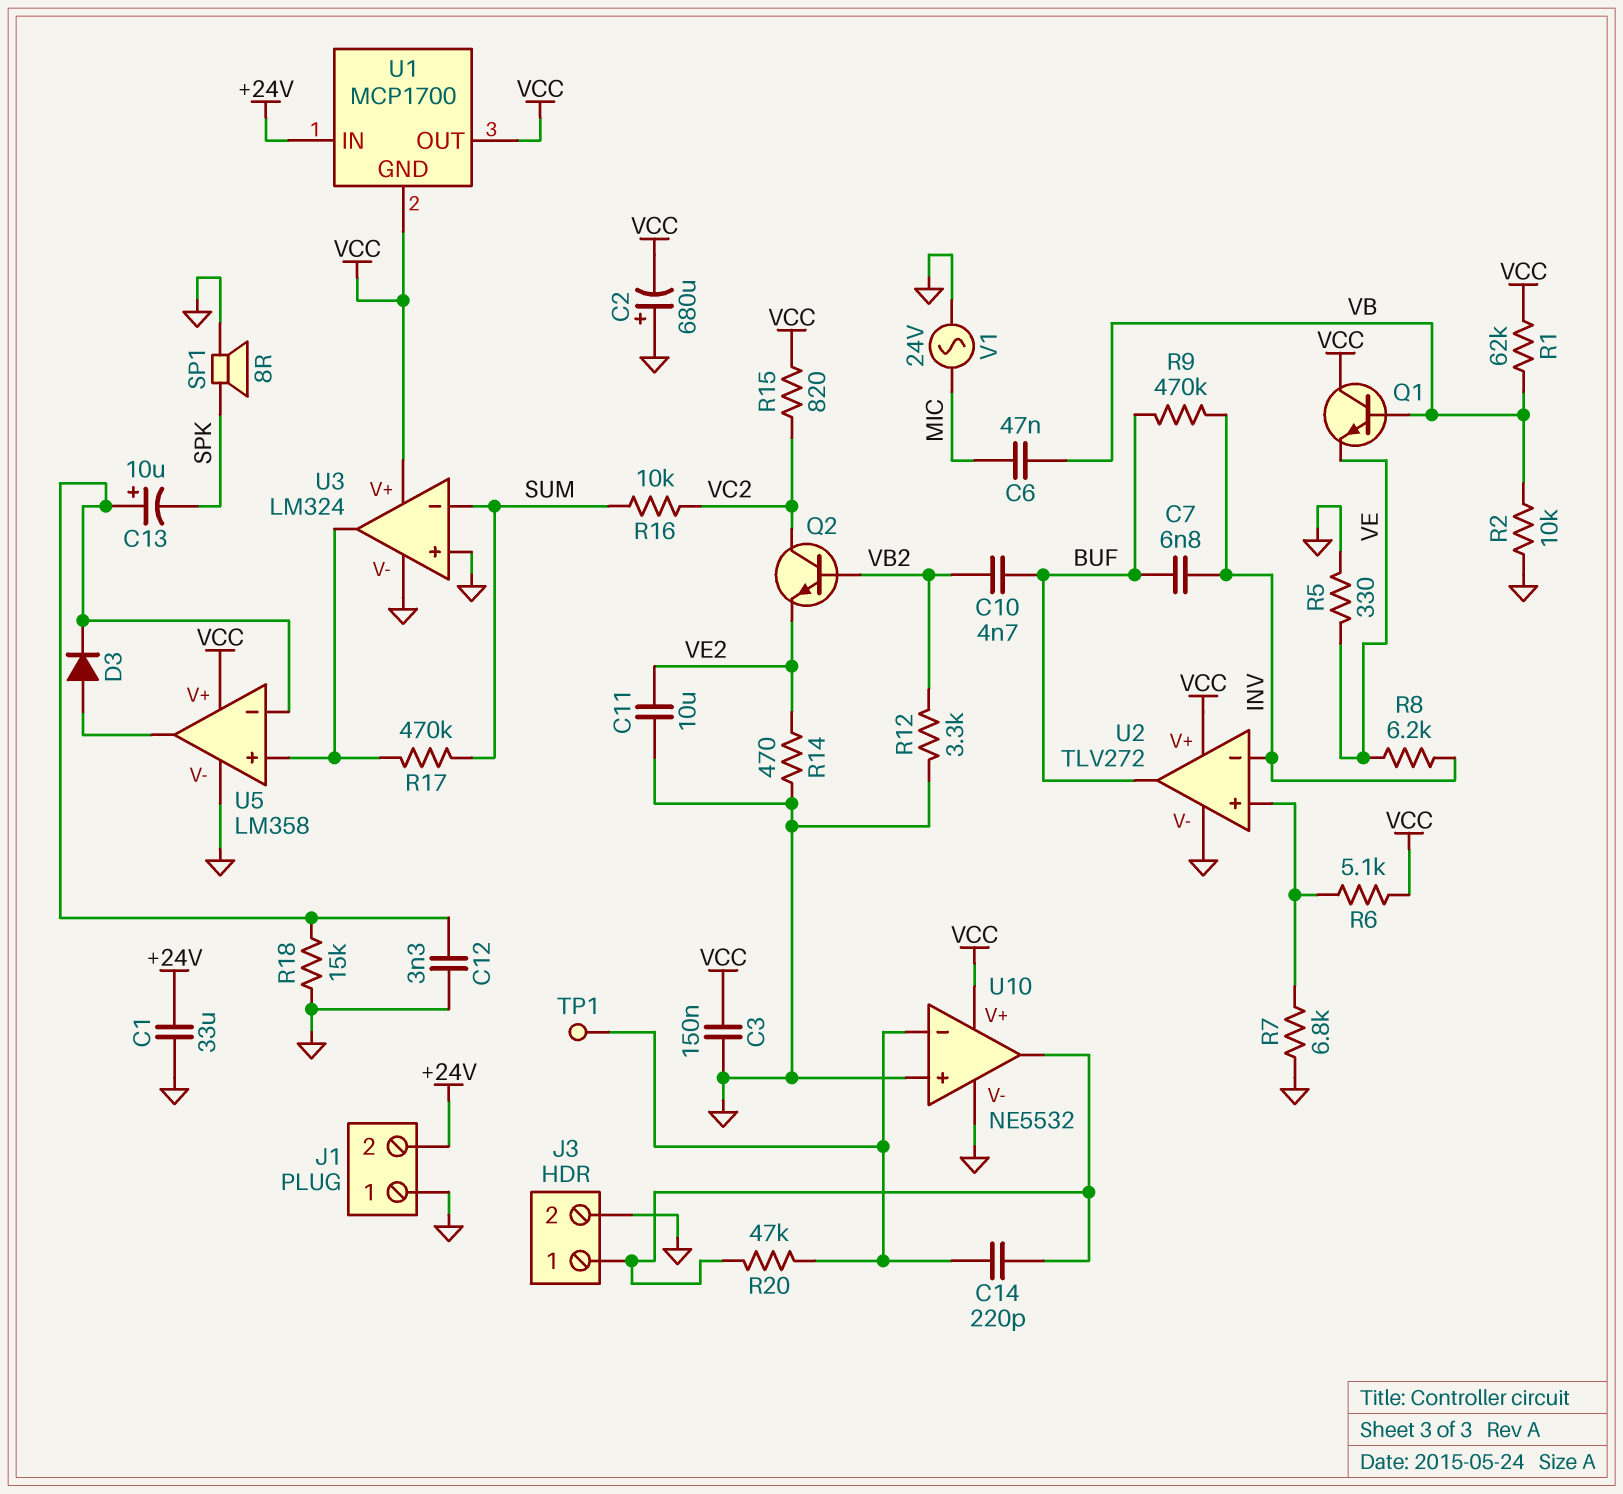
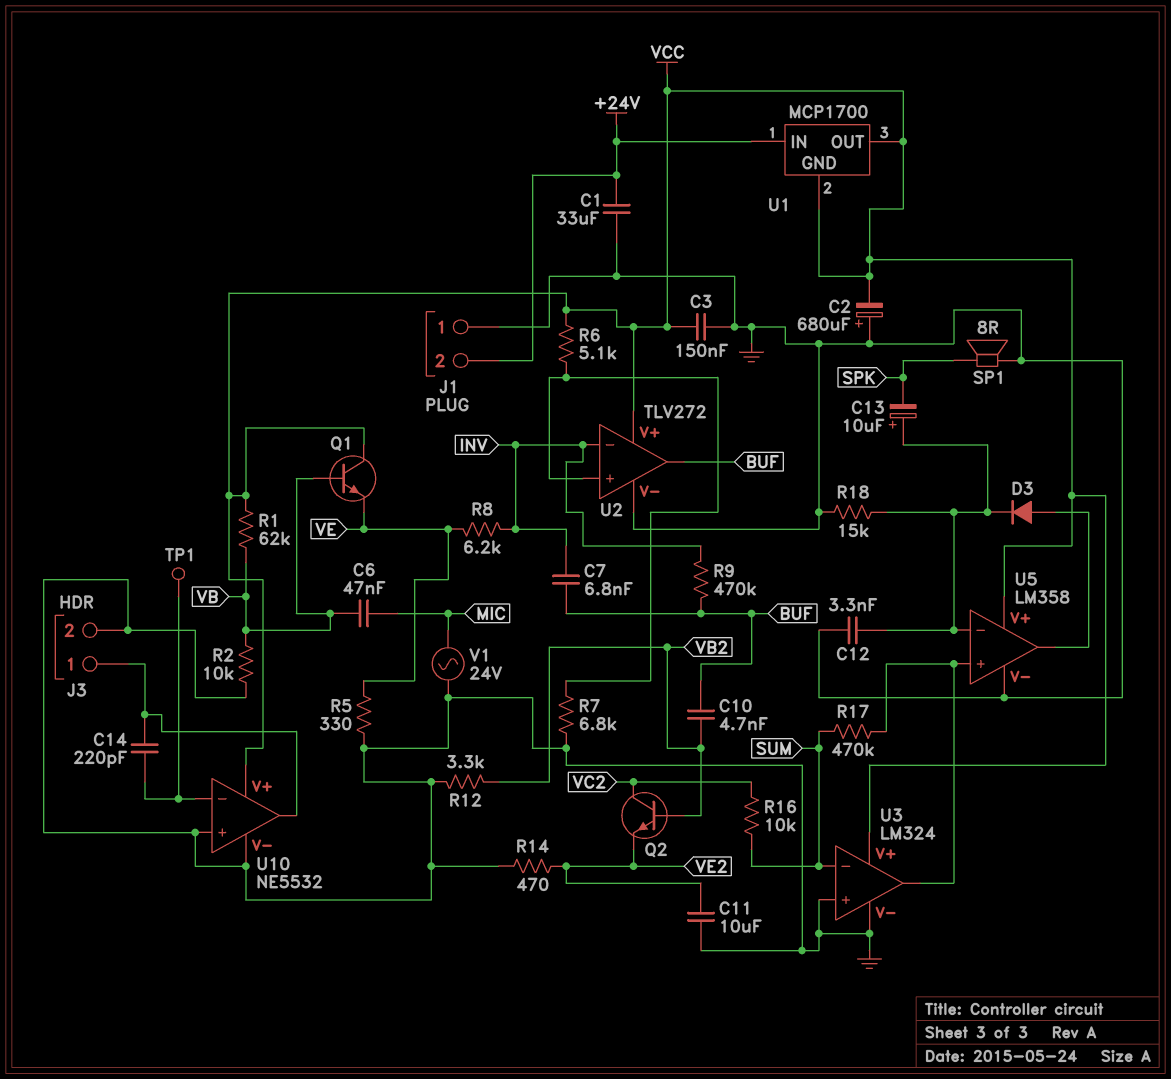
R15: 820 (VC2, VCC) -> none
R20: 47k (J3/1, U10/in-) -> none

